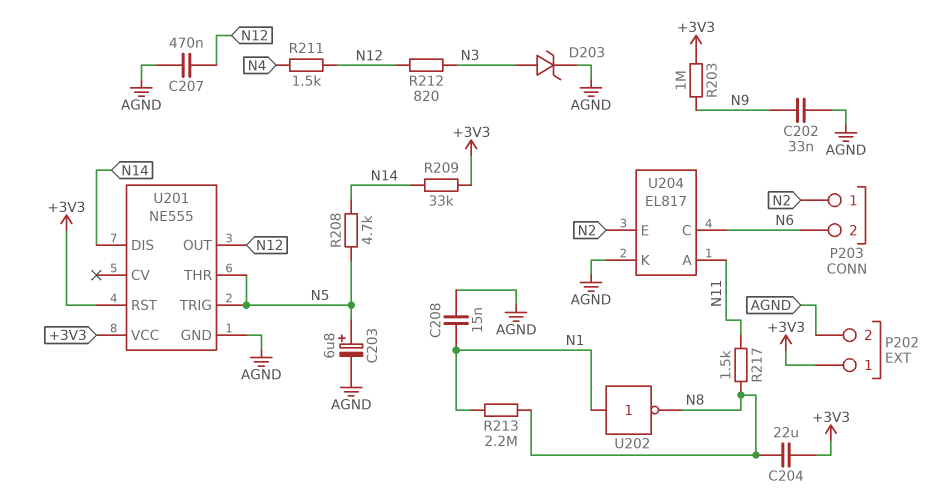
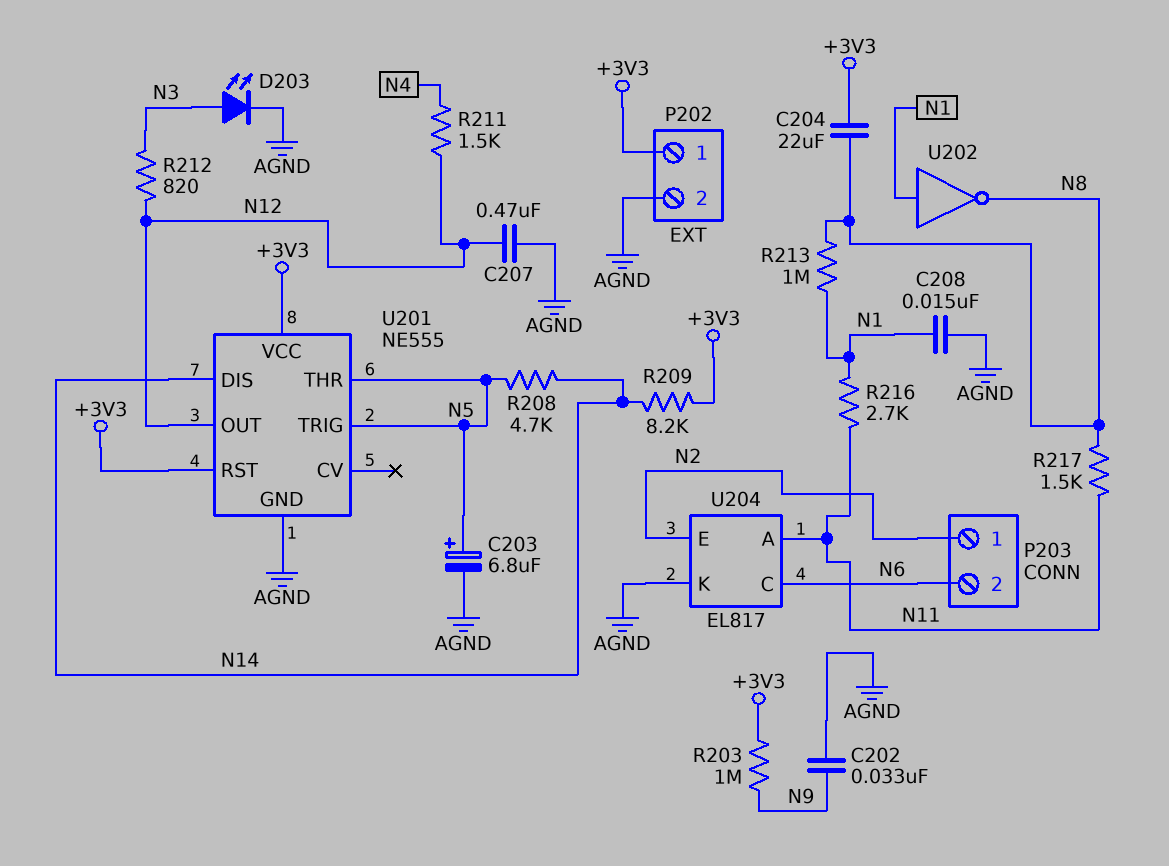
D203: zener (A N3, K AGND) -> LED (A N3, K AGND)
R209: 33k (+3V3, N14) -> 8.2k (+3V3, N14)
R213: 2.2M (N1, N8) -> 1M (N1, N8)
R216: none -> 2.7k (N1, N11)

